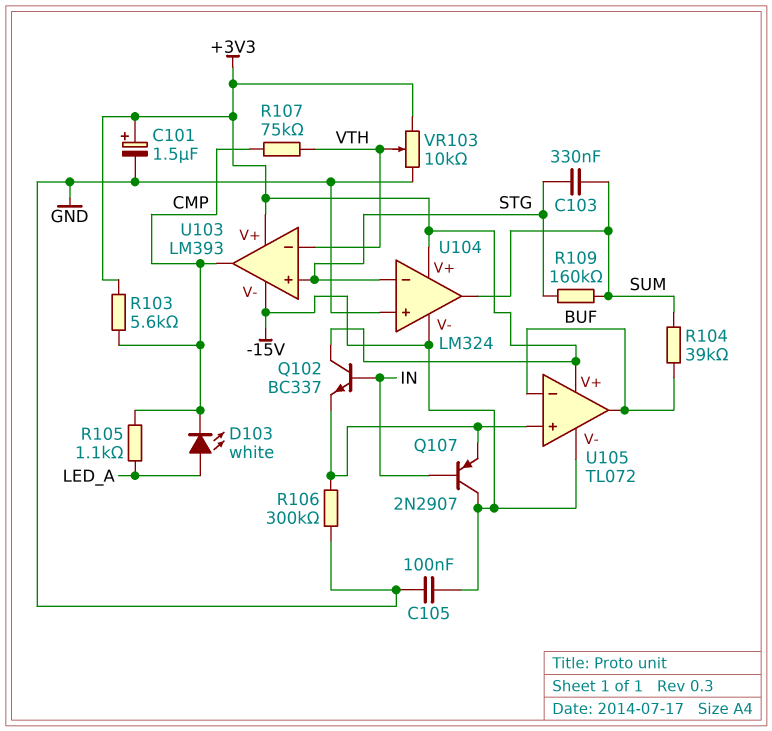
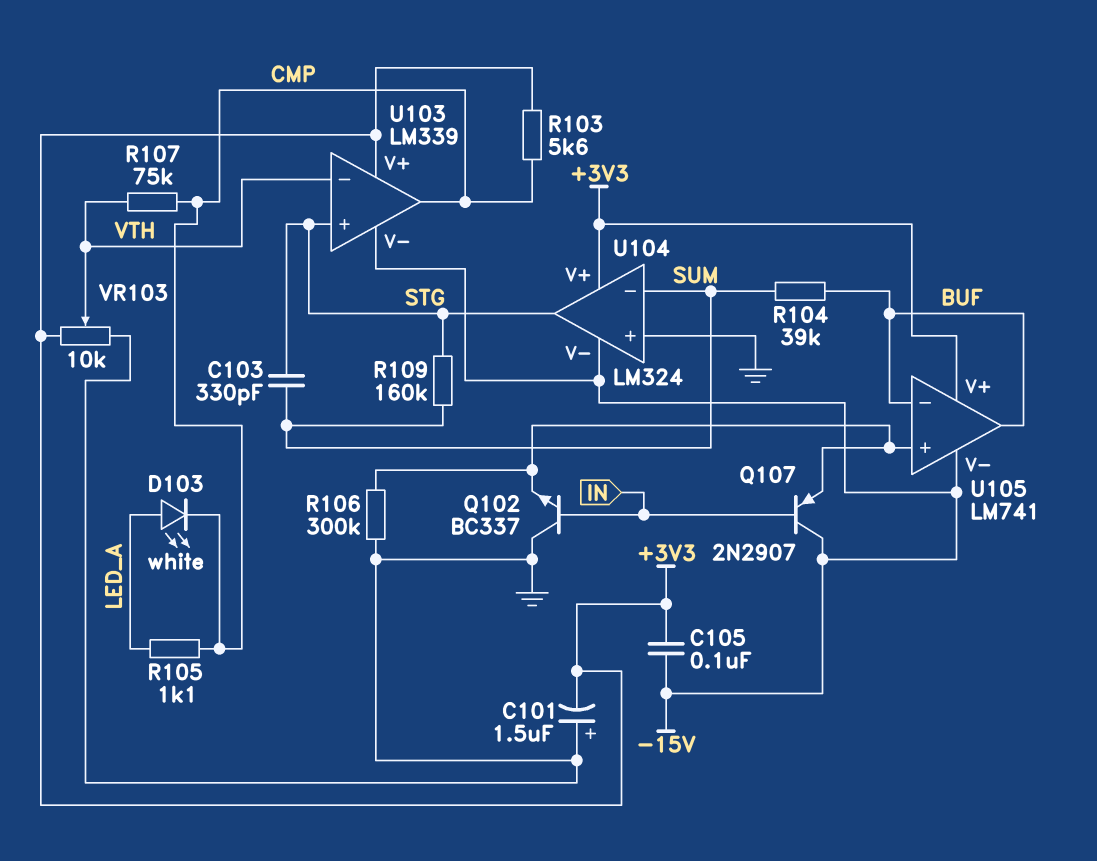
C101: 1.5uF (plus +3V3, minus GND) -> 1.5uF (plus GND, minus +3V3)
C103: 330nF (STG, SUM) -> 330pF (STG, SUM)
C105: 100nF (-15V, GND) -> 100nF (+3V3, -15V)
Q102: NPN BC337 (B IN, C +3V3, E U105/in+) -> NPN BC337 (B IN, C GND, E U105/in+)
U103: LM393 -> LM339
U104 pin in-: STG -> SUM
U104 pin out: SUM -> STG
U105: TL072 -> LM741

